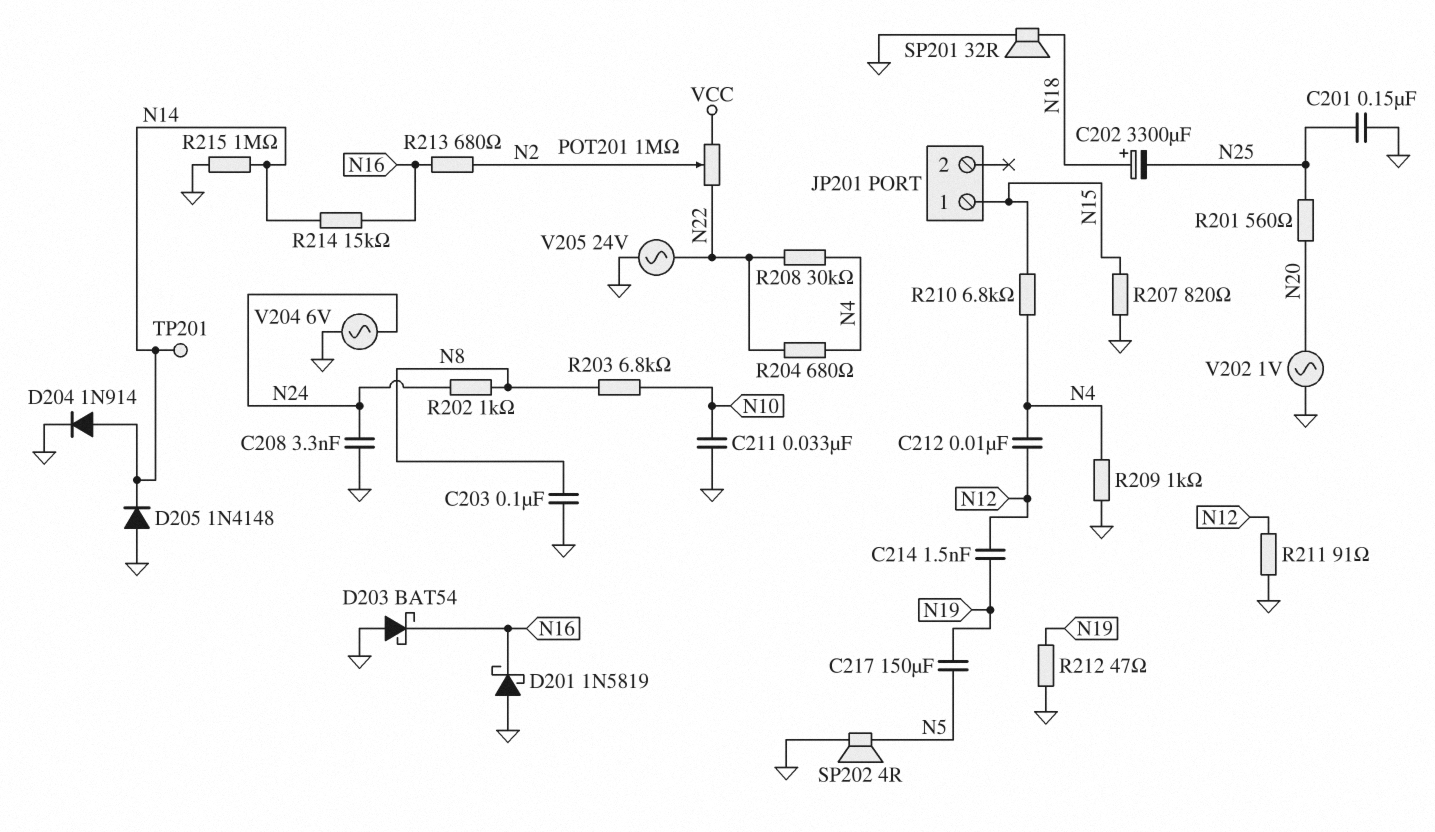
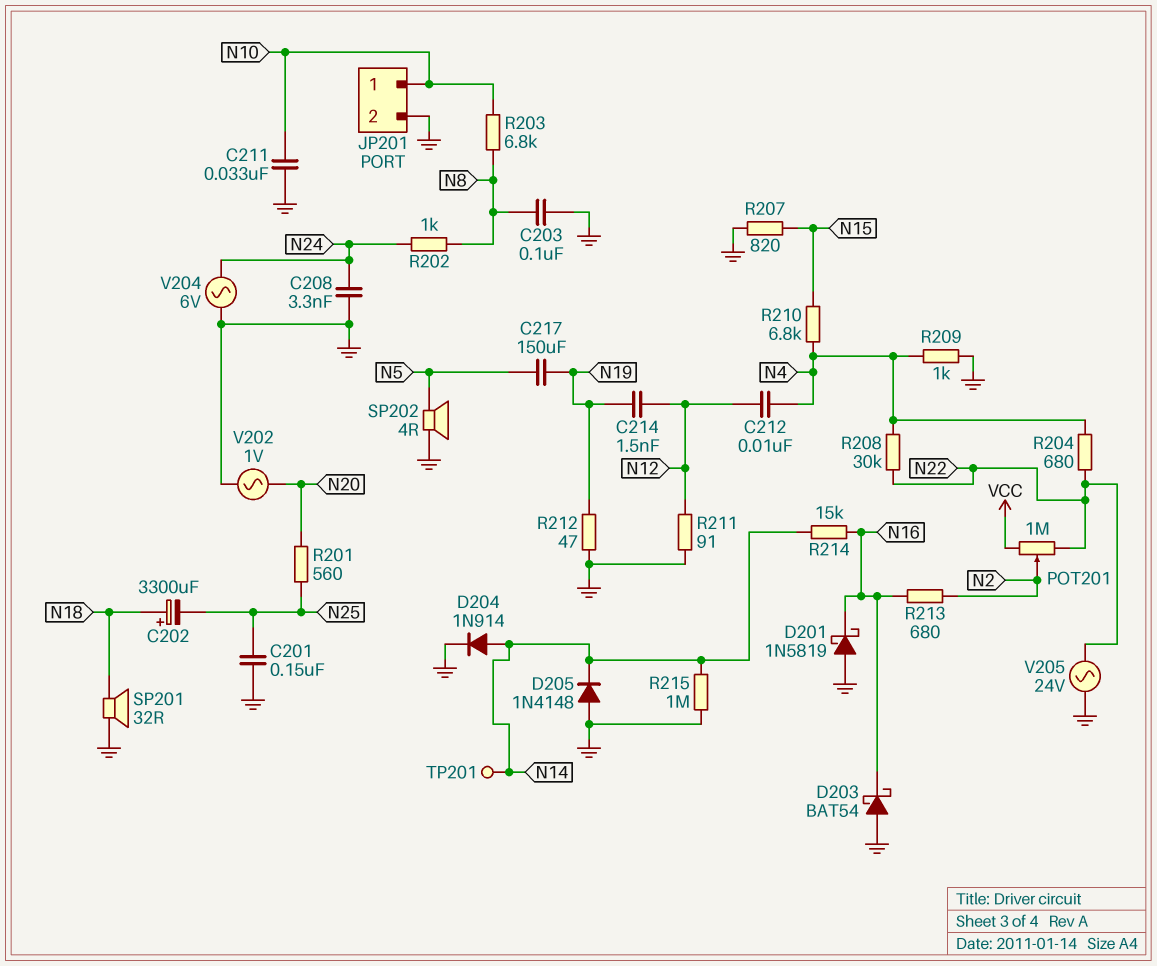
JP201 pin 1: N15 -> N10
JP201 pin 2: none -> GND

